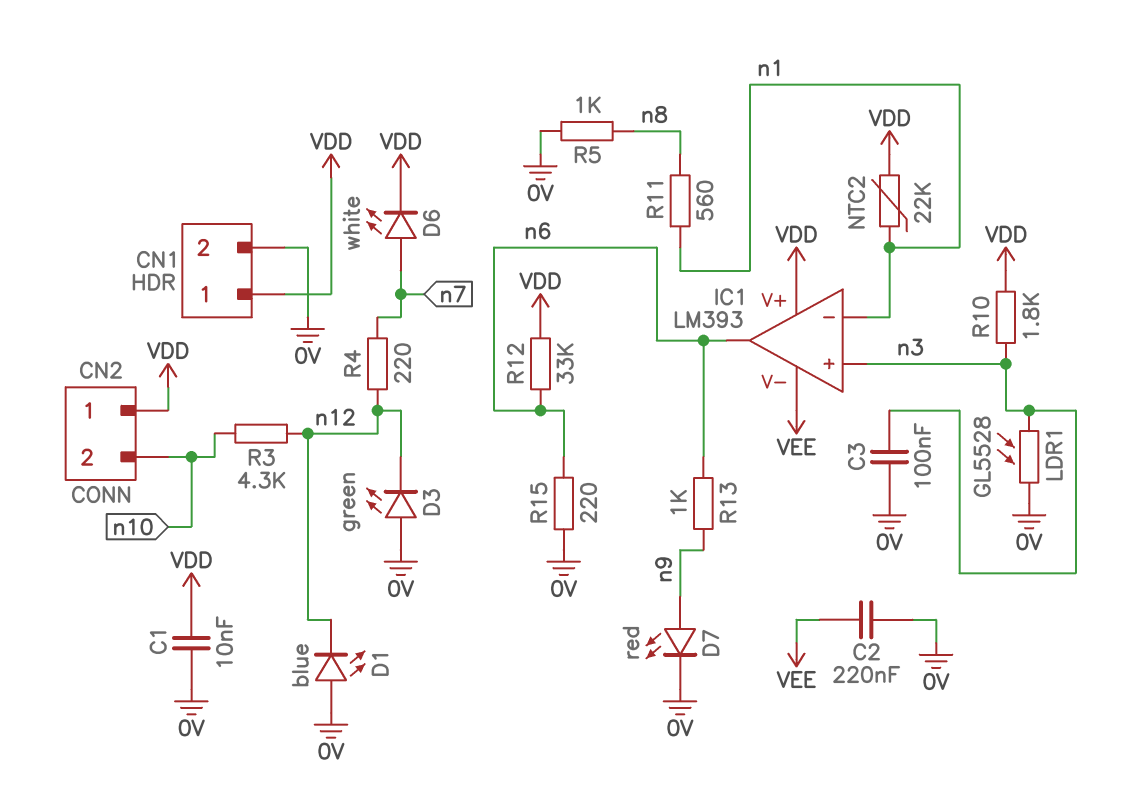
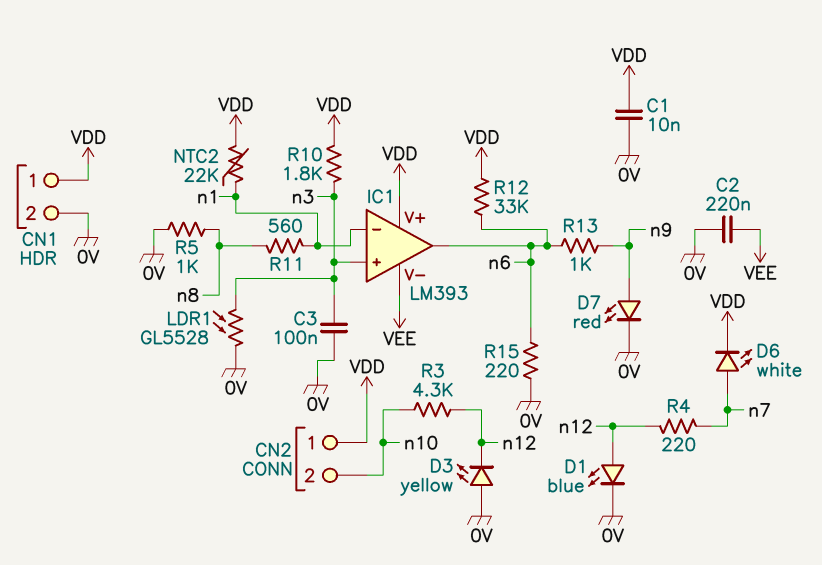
D1: LED blue (A 0V, K n12) -> LED blue (A n12, K 0V)
D3: LED green (A 0V, K n12) -> LED yellow (A 0V, K n12)

